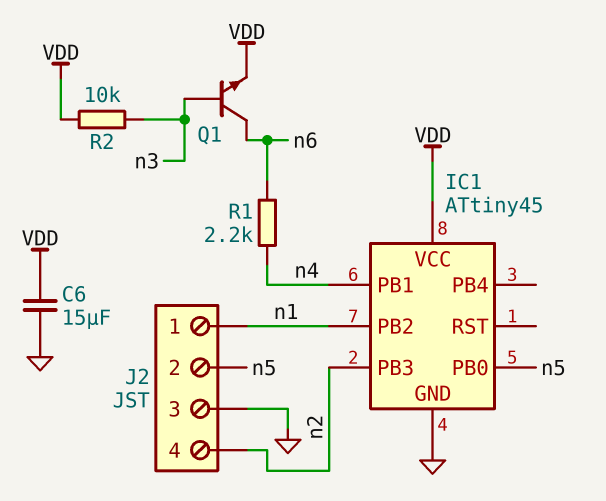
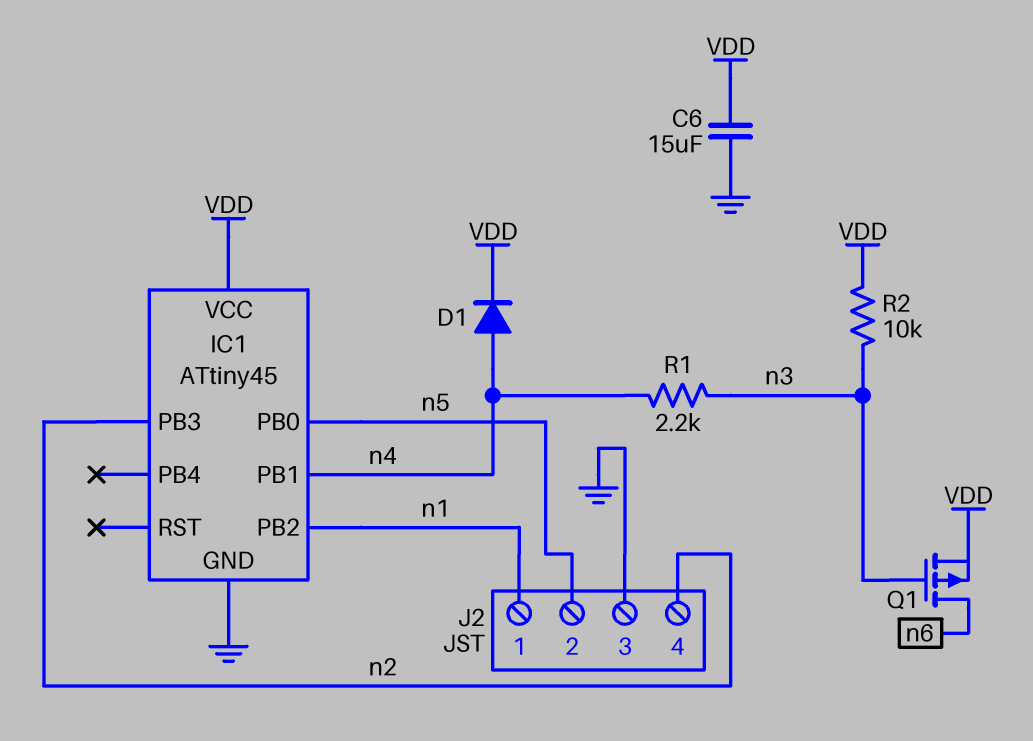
D1: none -> diode (A n4, K VDD)
Q1: NPN (B n3, C n6, E VDD) -> PMOS (G n3, D n6, S VDD)
R1: 2.2k (n4, n6) -> 2.2k (n3, n4)

